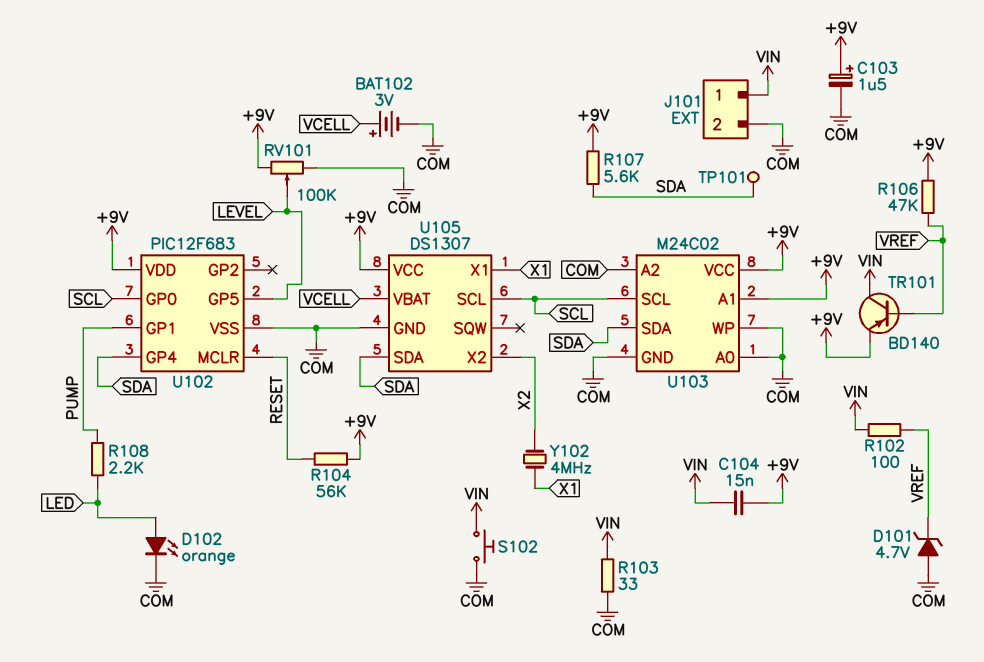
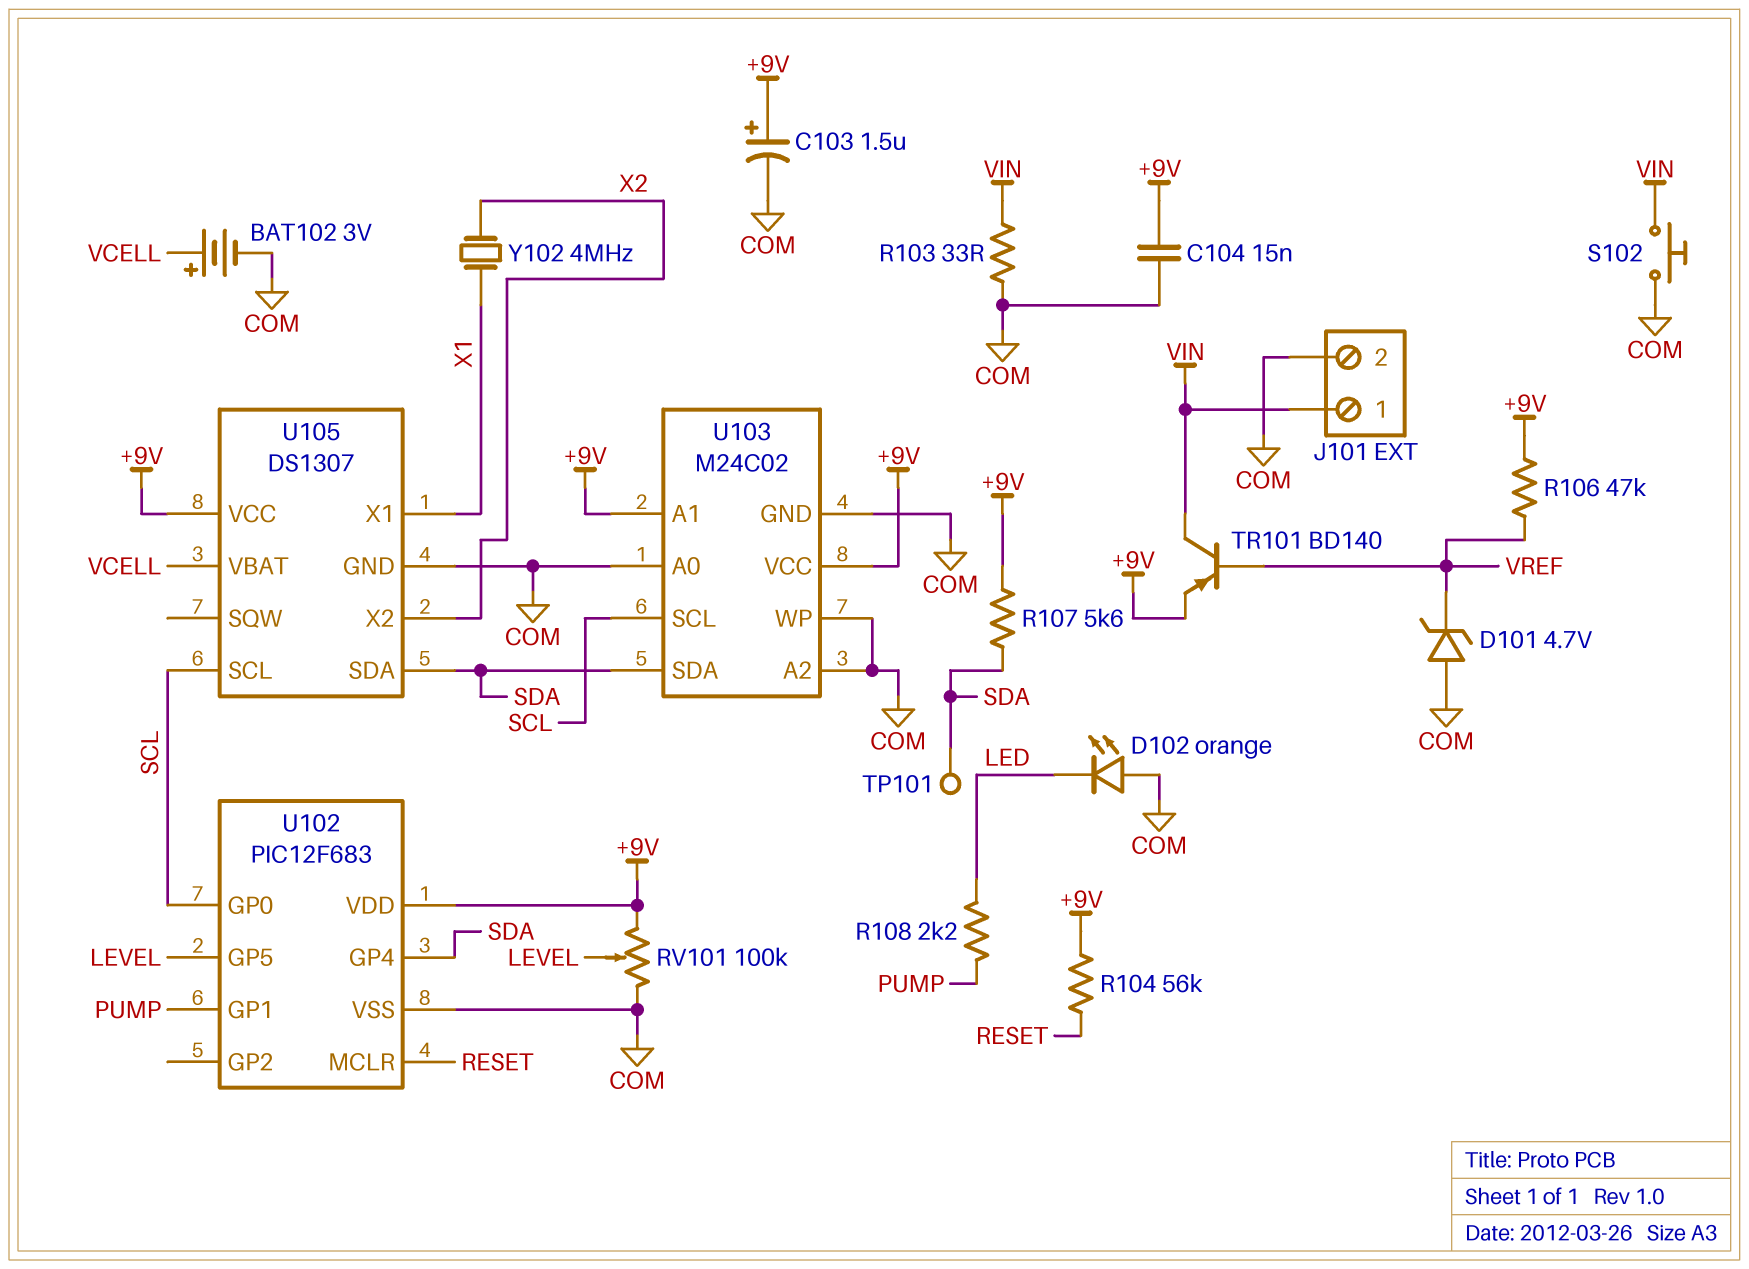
C104: 15nF (+9V, VIN) -> 15nF (+9V, COM)
D102: LED orange (A LED, K COM) -> LED orange (A COM, K LED)
R102: 100 (VIN, VREF) -> none

